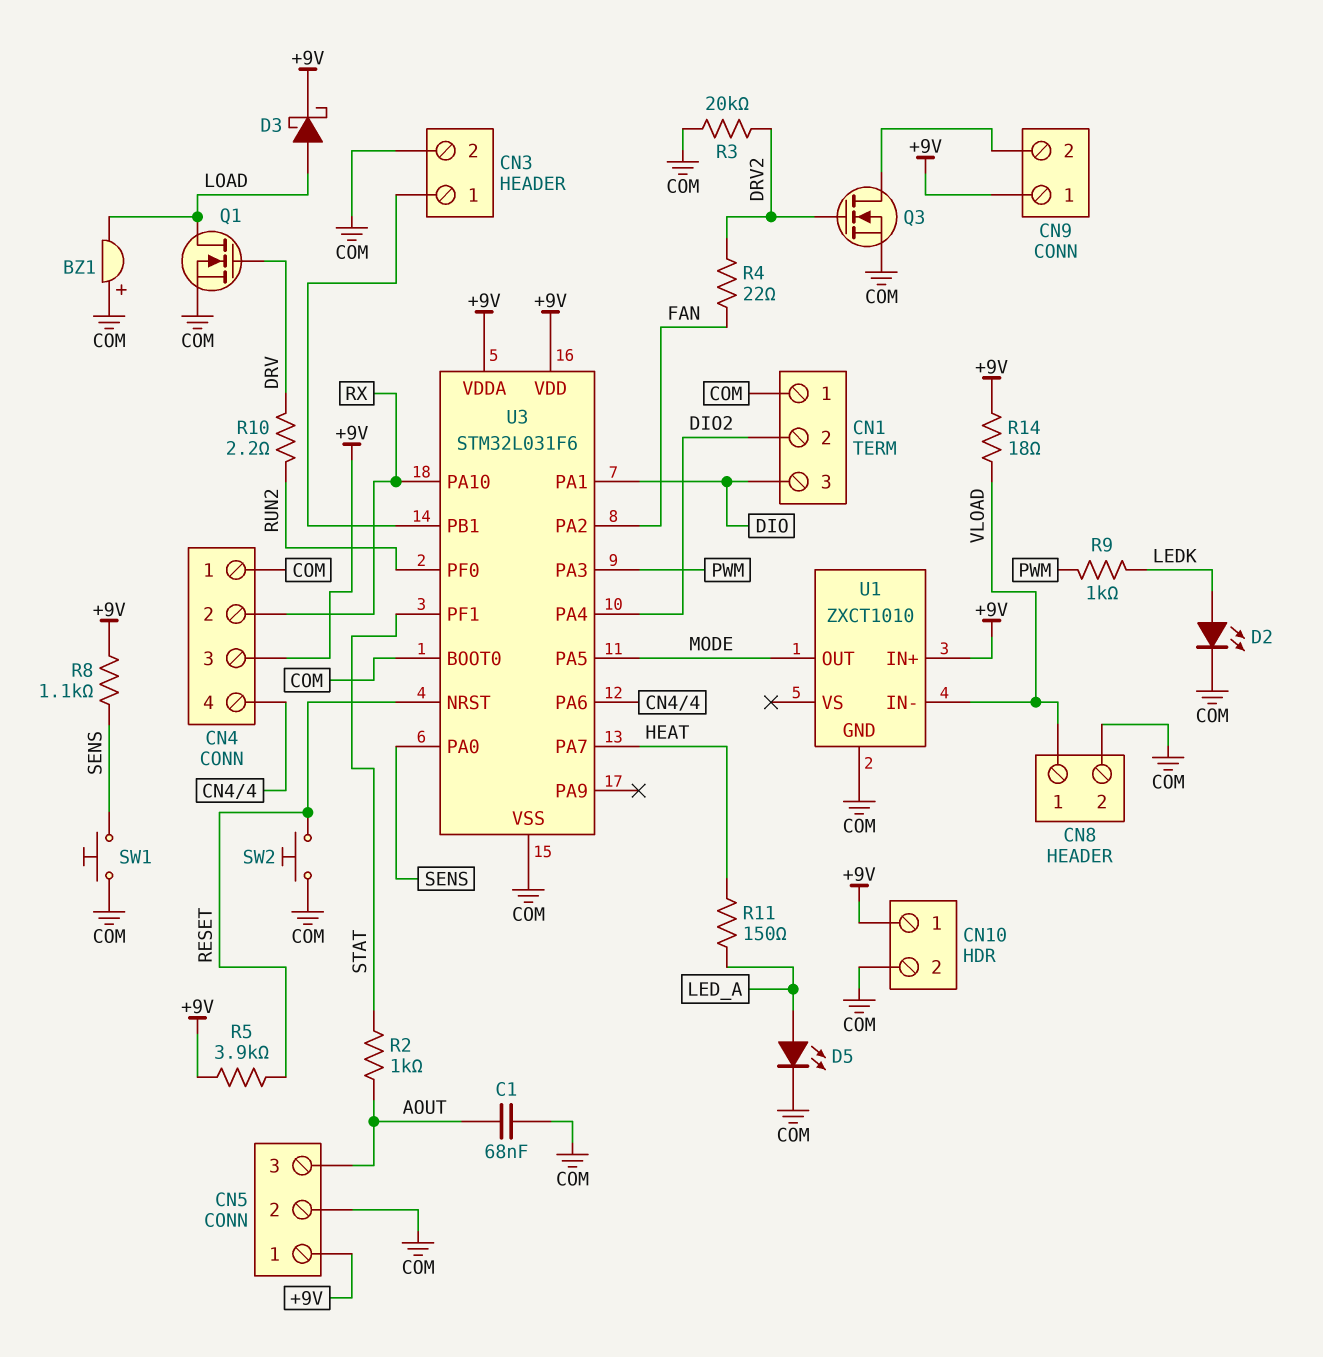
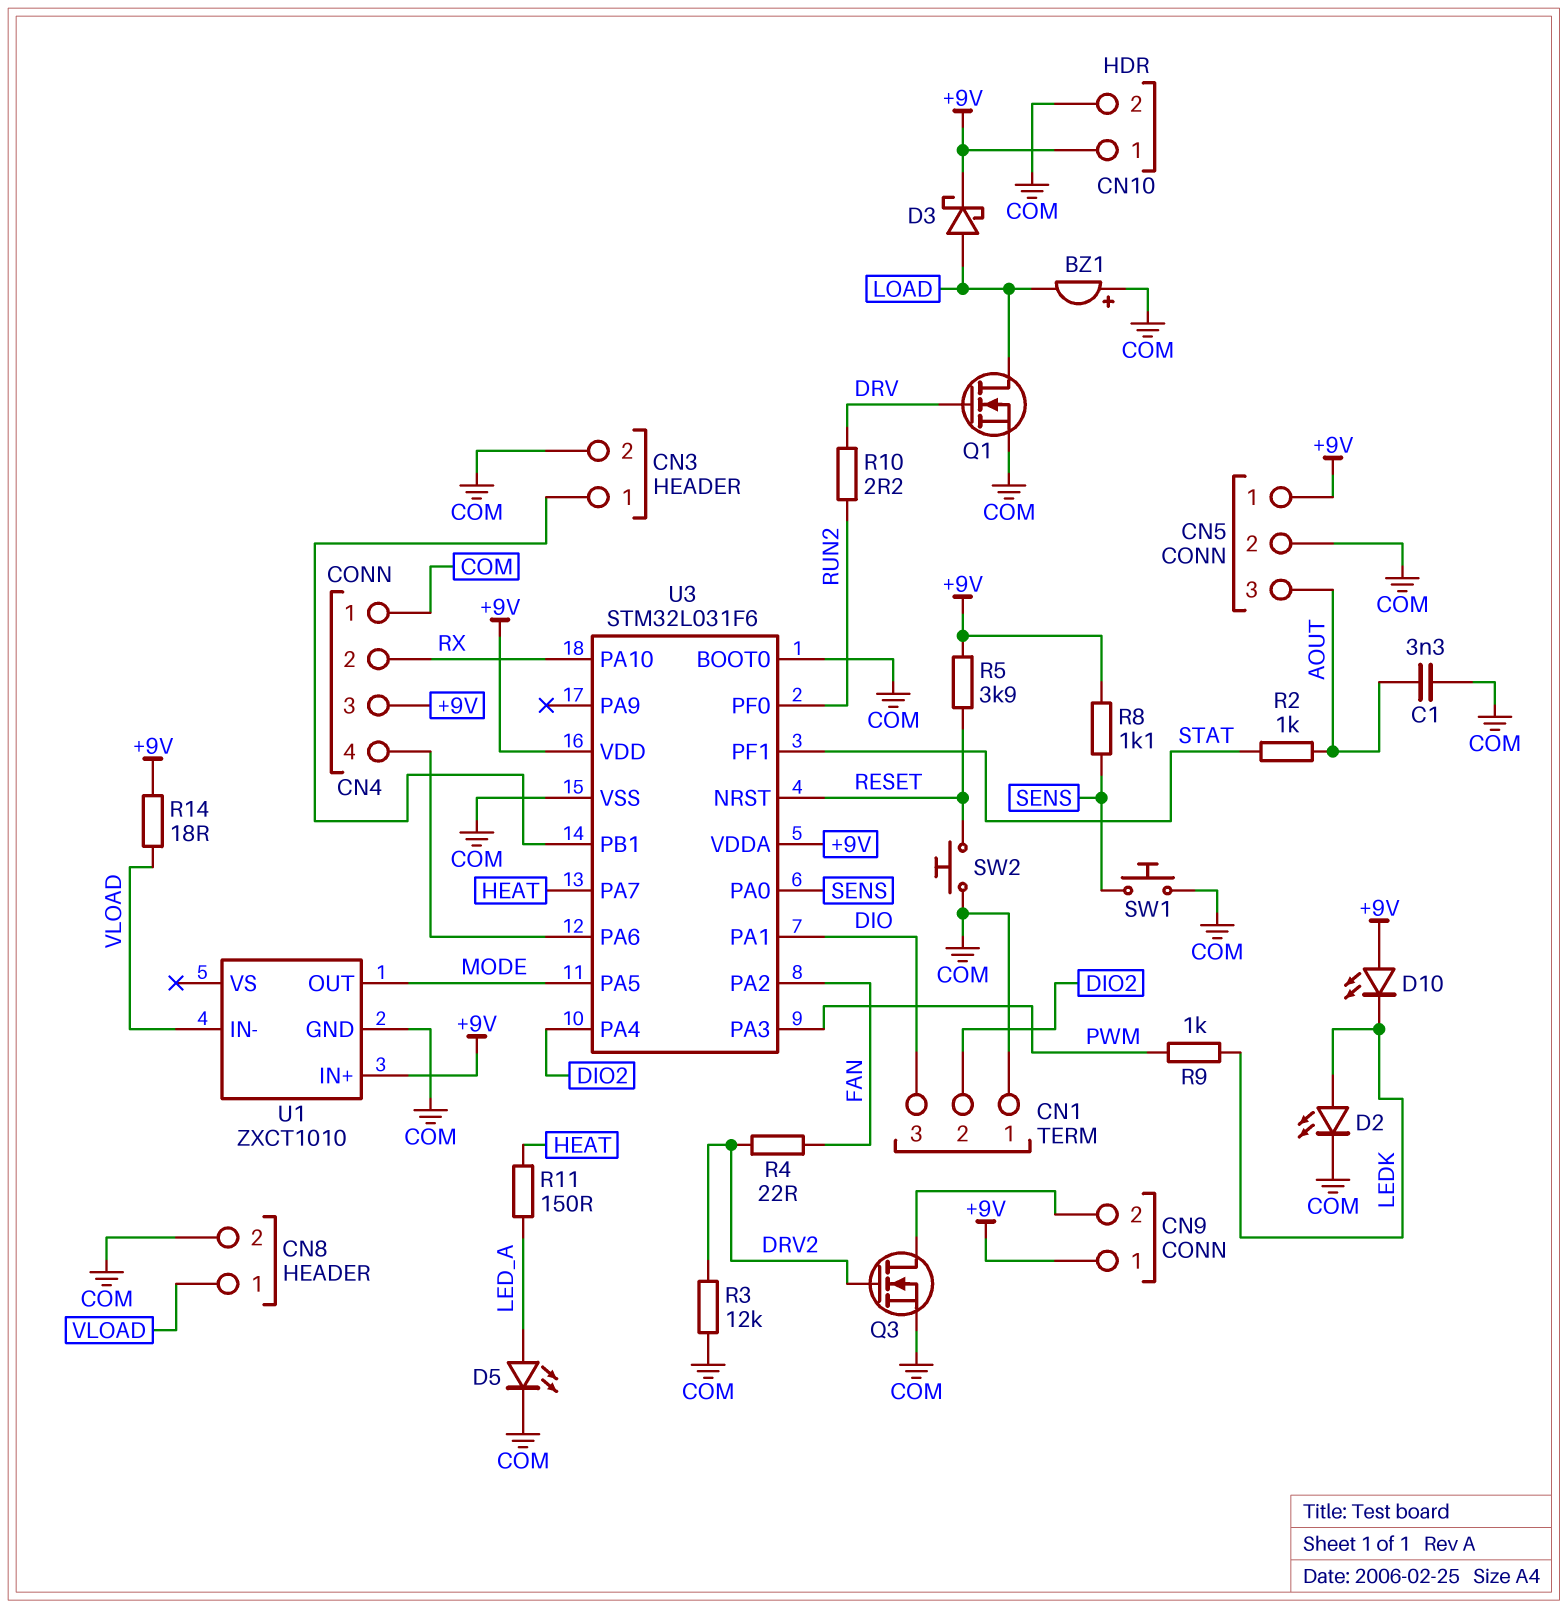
C1: 68nF (AOUT, COM) -> 3.3nF (AOUT, COM)
D10: none -> LED (A +9V, K LEDK)
R3: 20k (COM, DRV2) -> 12k (COM, DRV2)

